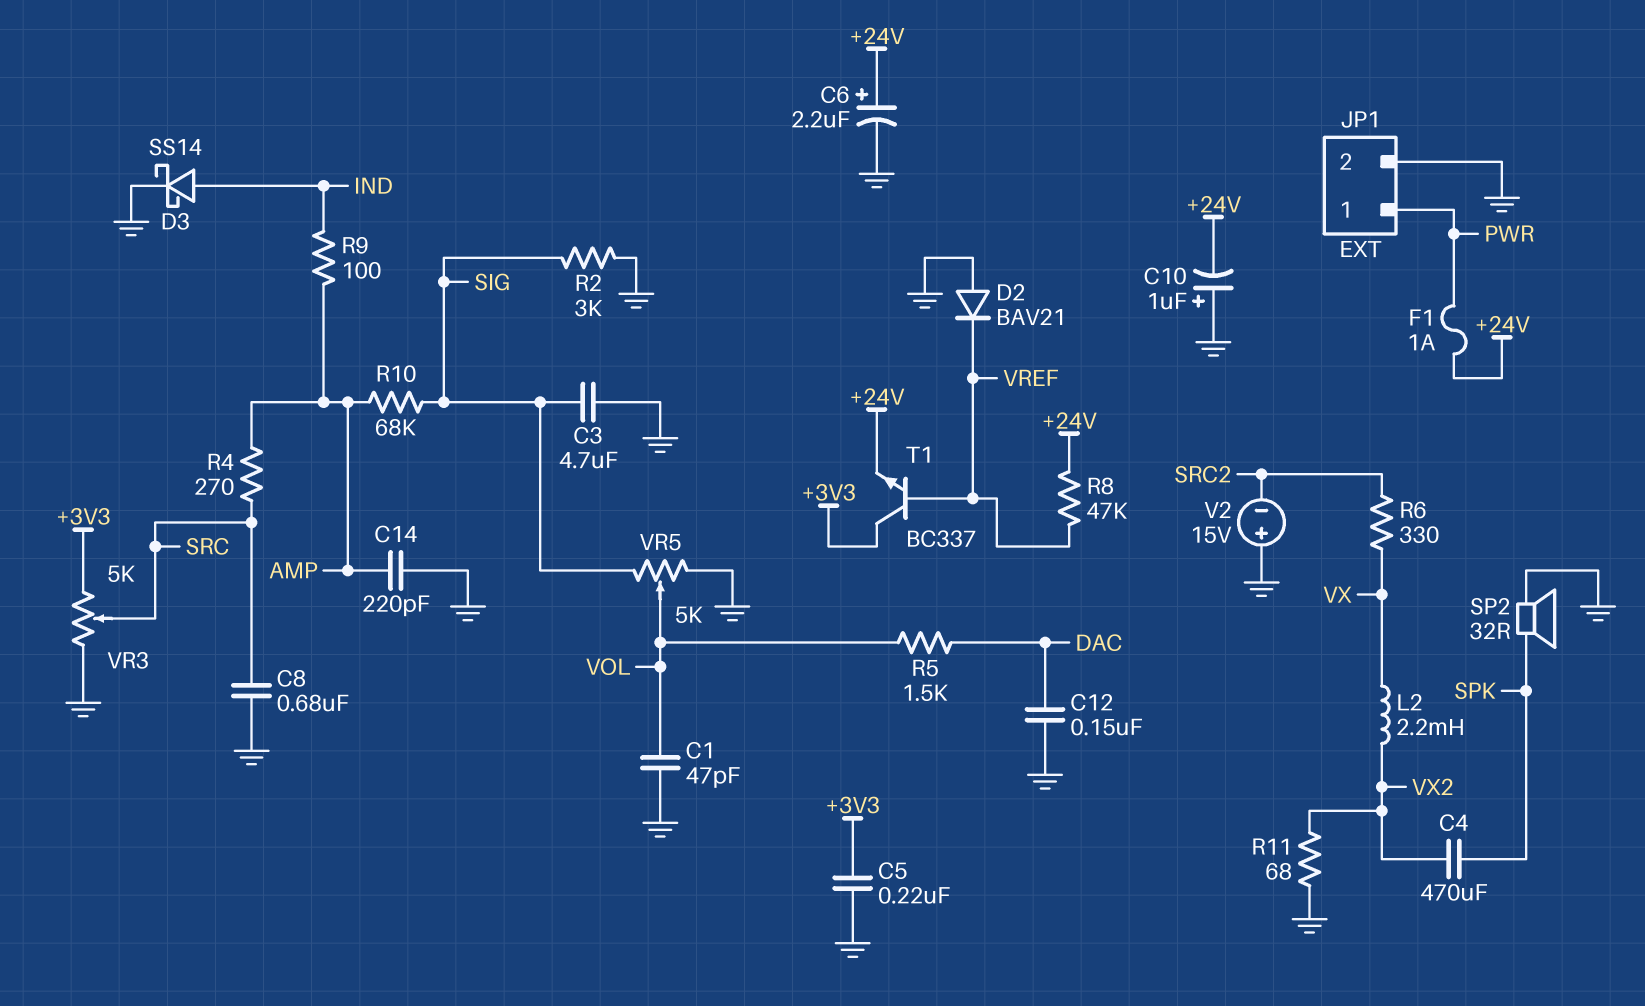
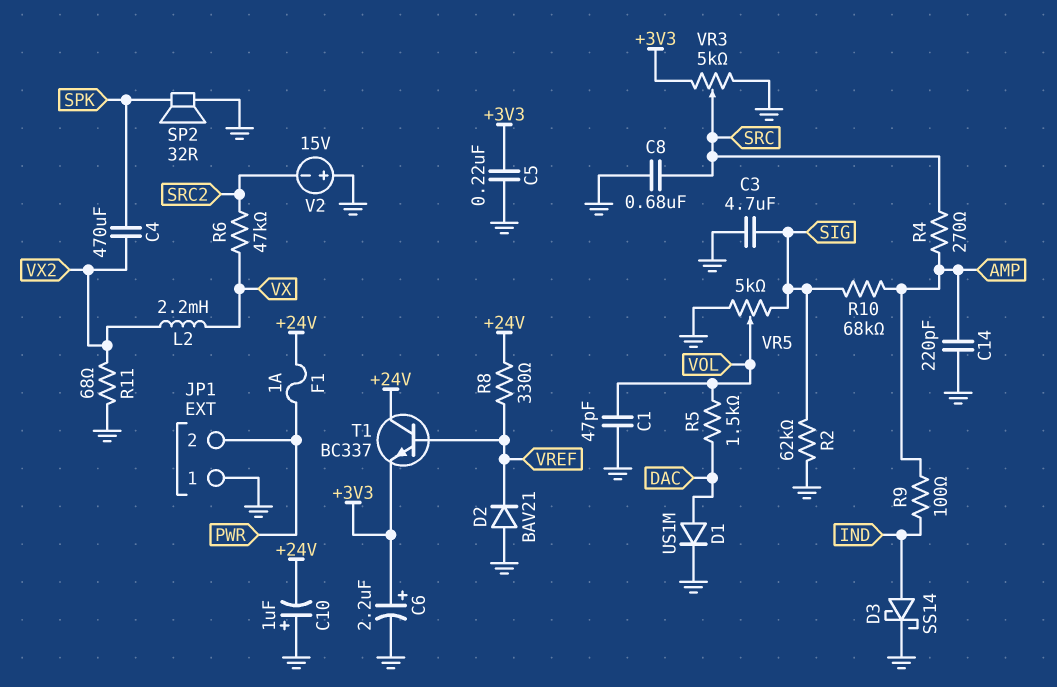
C6: 2.2uF (plus +24V, minus GND) -> 2.2uF (plus +3V3, minus GND)
C12: 150nF (DAC, GND) -> none
D1: none -> diode US1M (A DAC, K GND)
JP1 pin 1: PWR -> GND
JP1 pin 2: GND -> PWR
R2: 3k (GND, SIG) -> 62k (GND, SIG)
R6: 330 (SRC2, VX) -> 47k (SRC2, VX)
R8: 47k (+24V, VREF) -> 330 (+24V, VREF)
T1: NPN BC337 (B VREF, C +3V3, E +24V) -> NPN BC337 (B VREF, C +24V, E +3V3)

